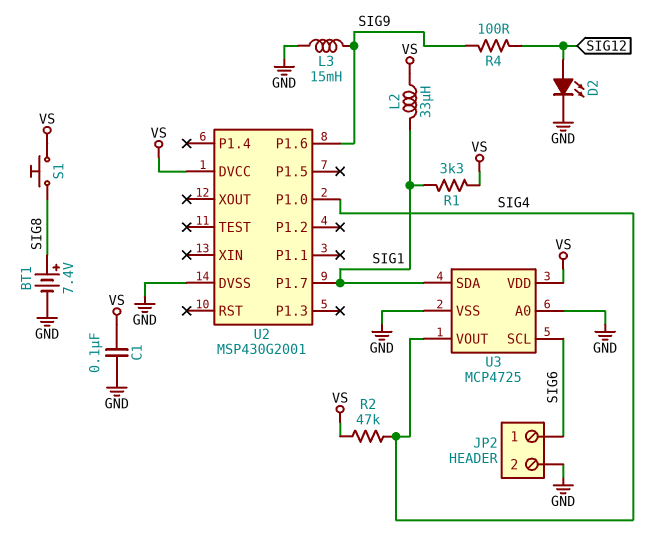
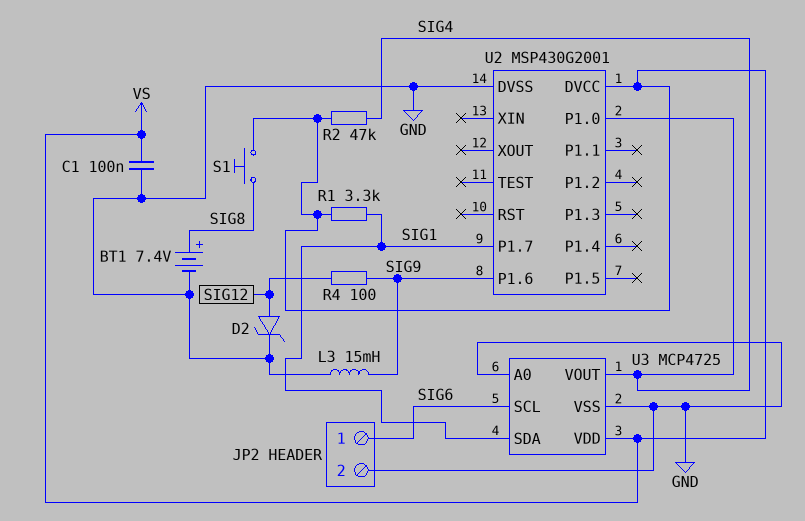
D2: LED (A SIG12, K GND) -> zener (A SIG12, K GND)
L2: 33uH (SIG1, VS) -> none

